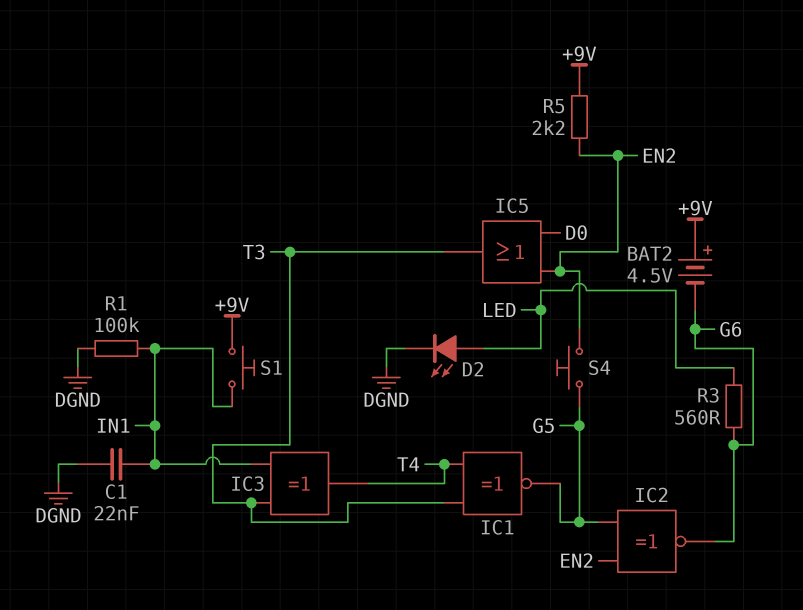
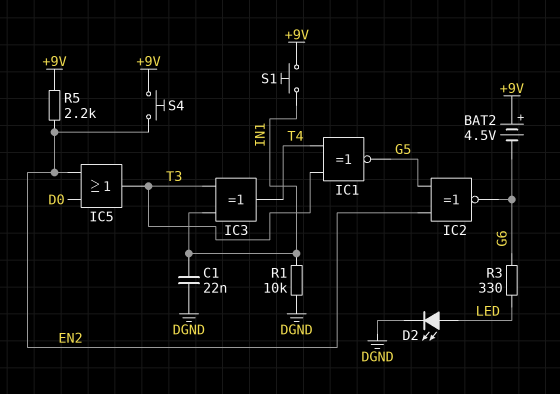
R1: 100k (DGND, IN1) -> 10k (DGND, IN1)
R3: 560 (G6, LED) -> 330 (G6, LED)
S4: button (EN2, G5) -> button (+9V, EN2)

